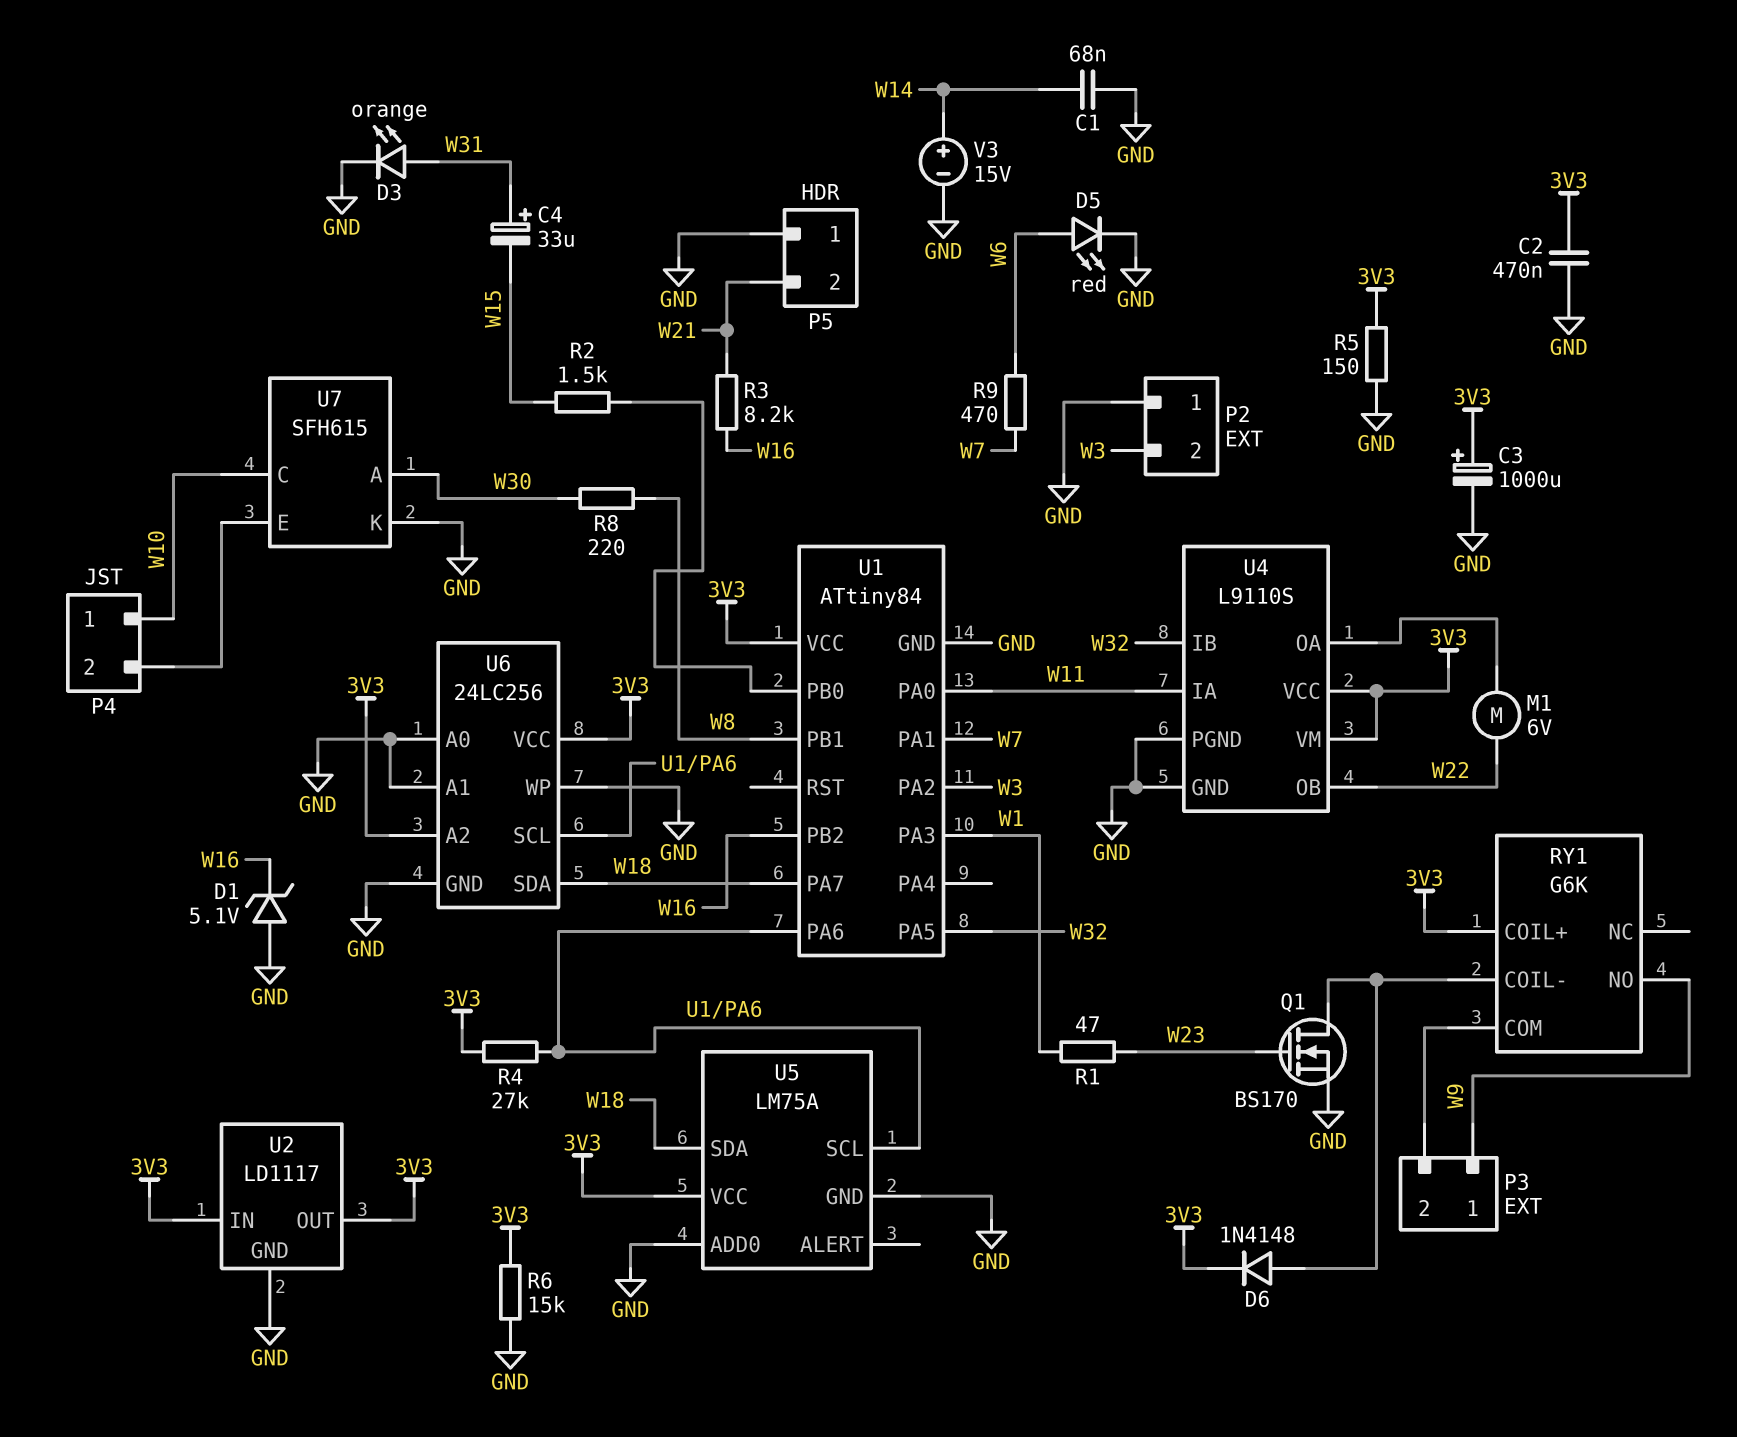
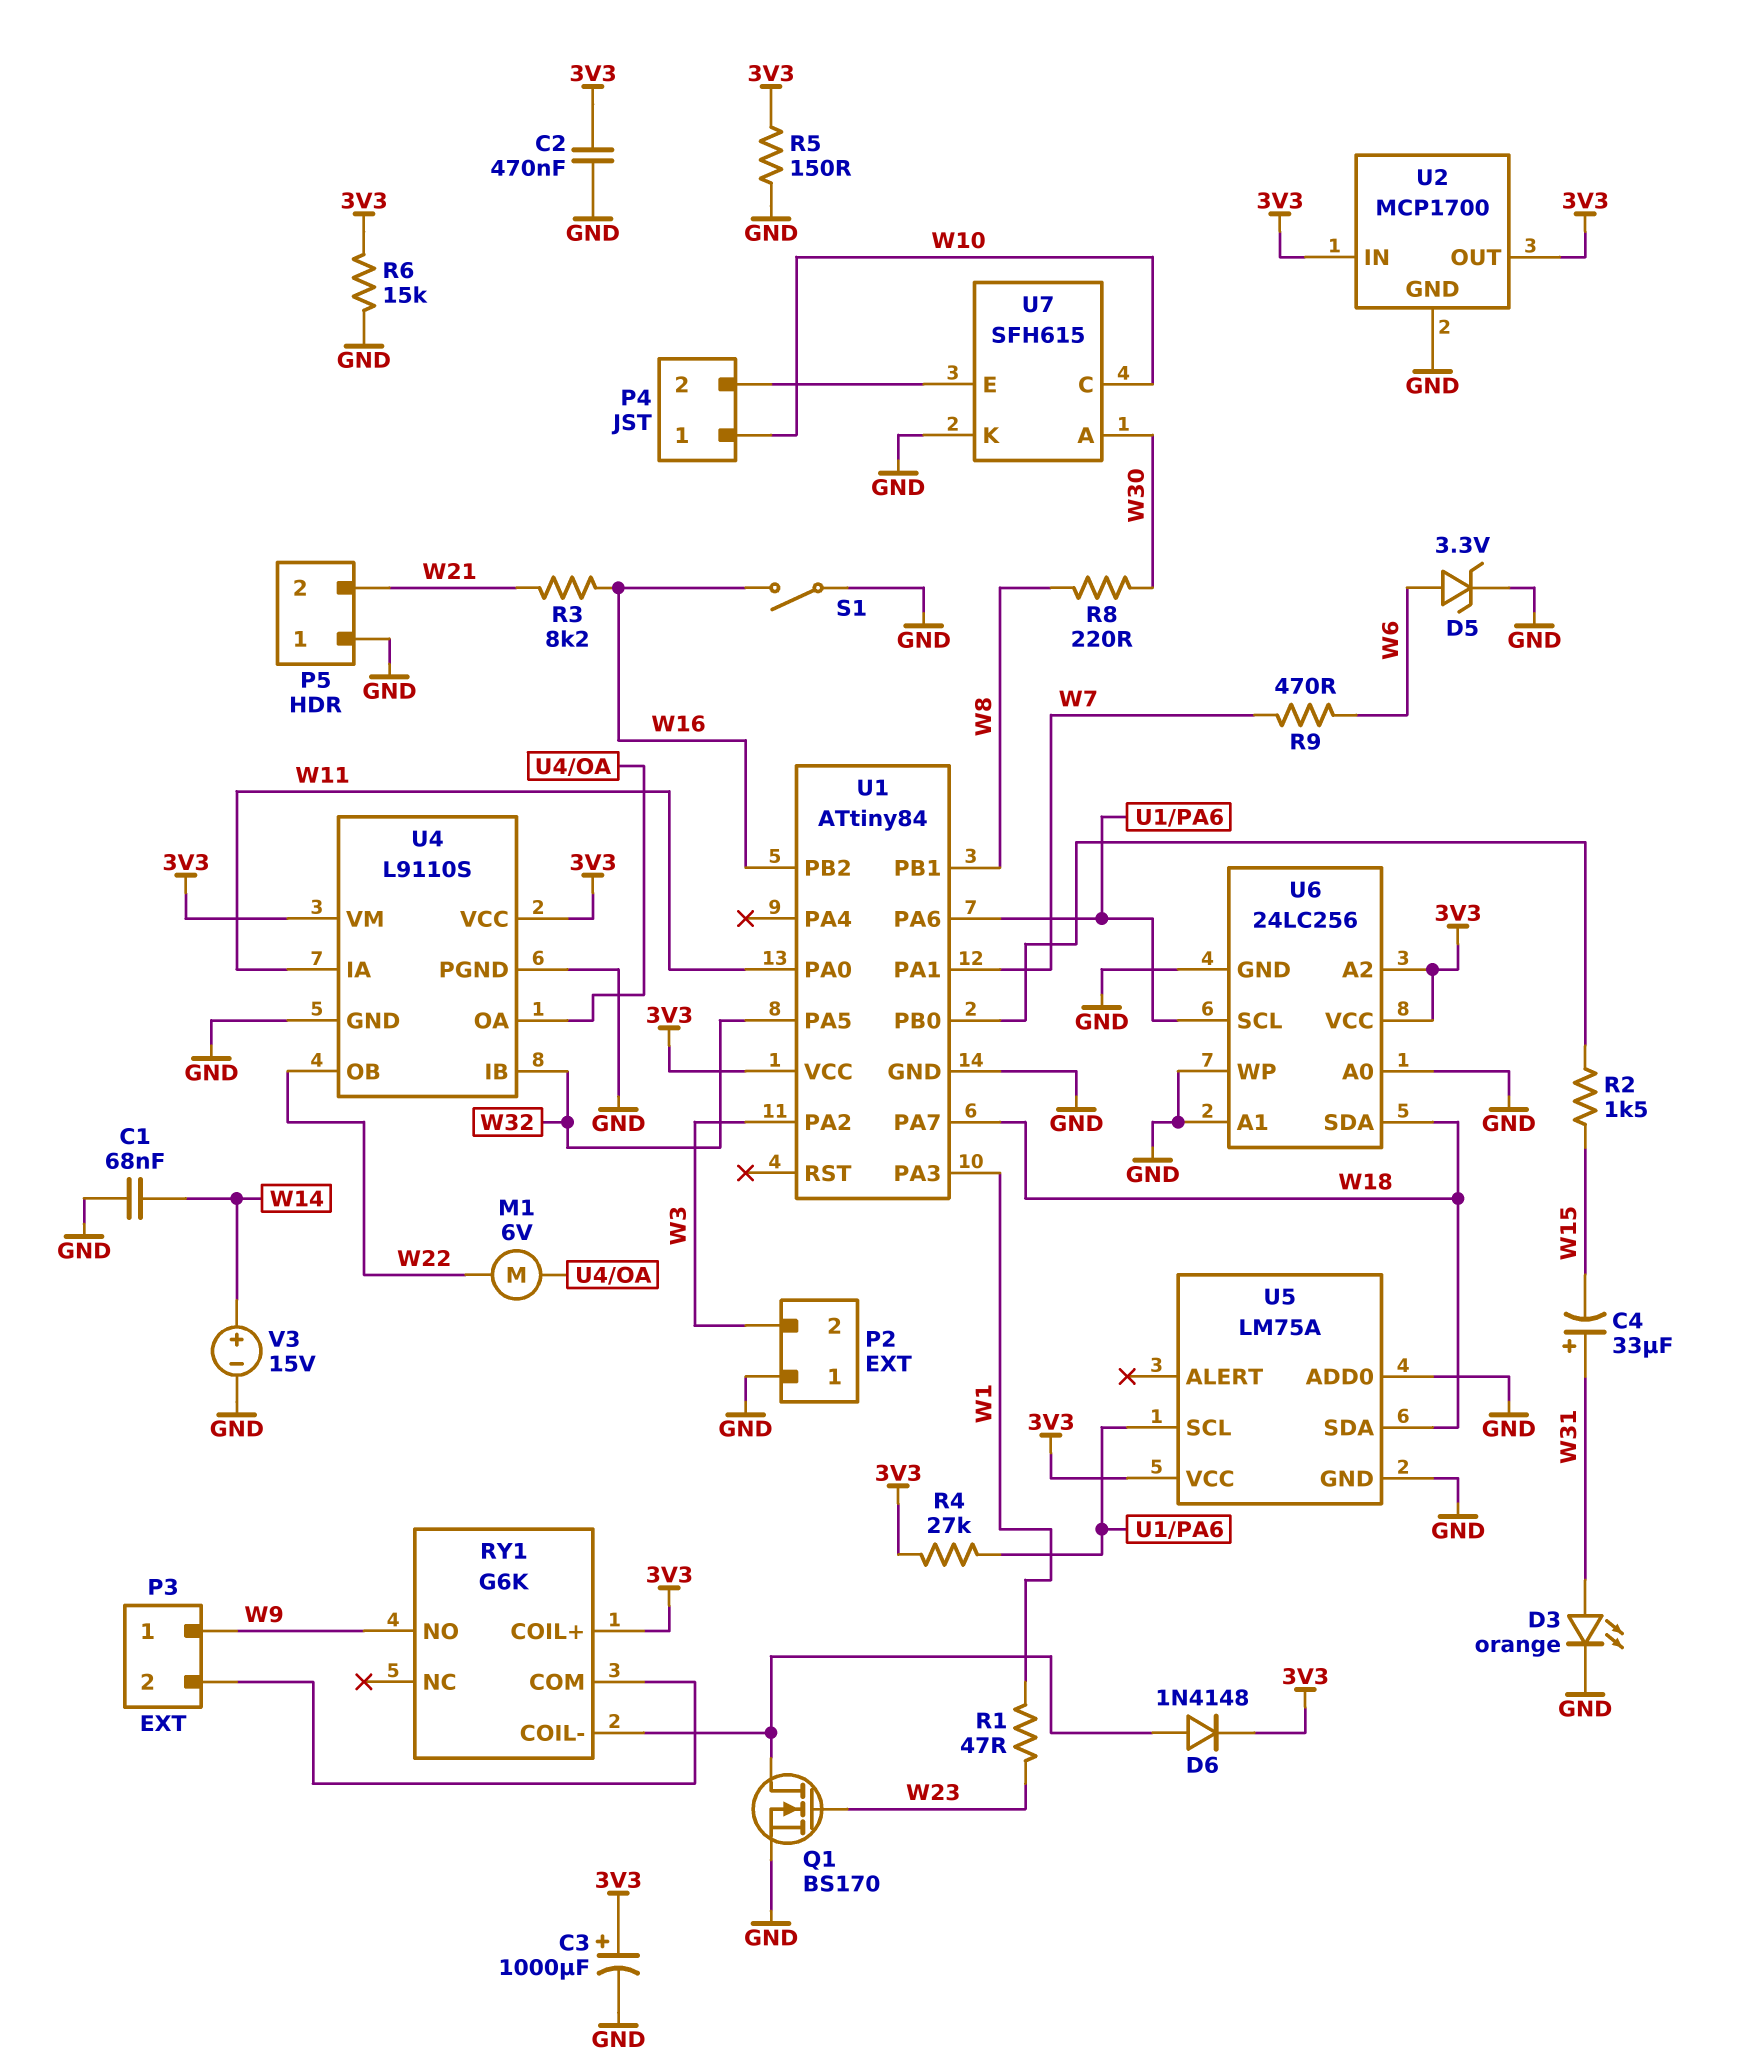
D1: zener 5.1V (A GND, K W16) -> none
D5: LED red (A W6, K GND) -> zener 3.3V (A W6, K GND)
S1: none -> switch (GND, W16)
U2: LD1117 -> MCP1700

